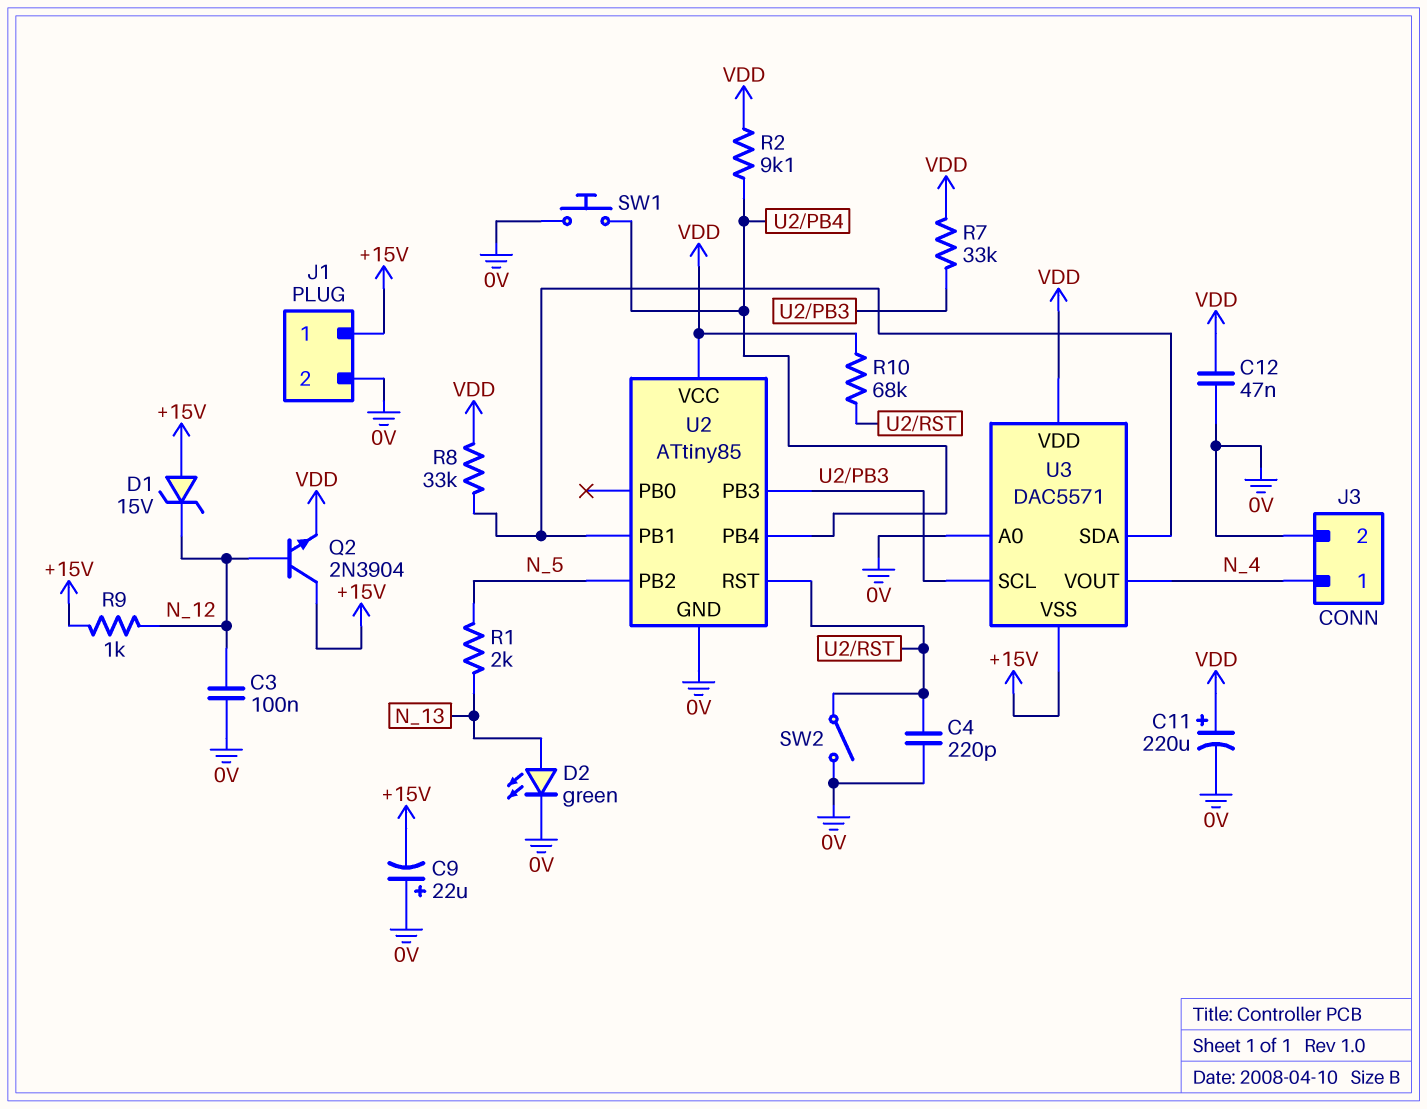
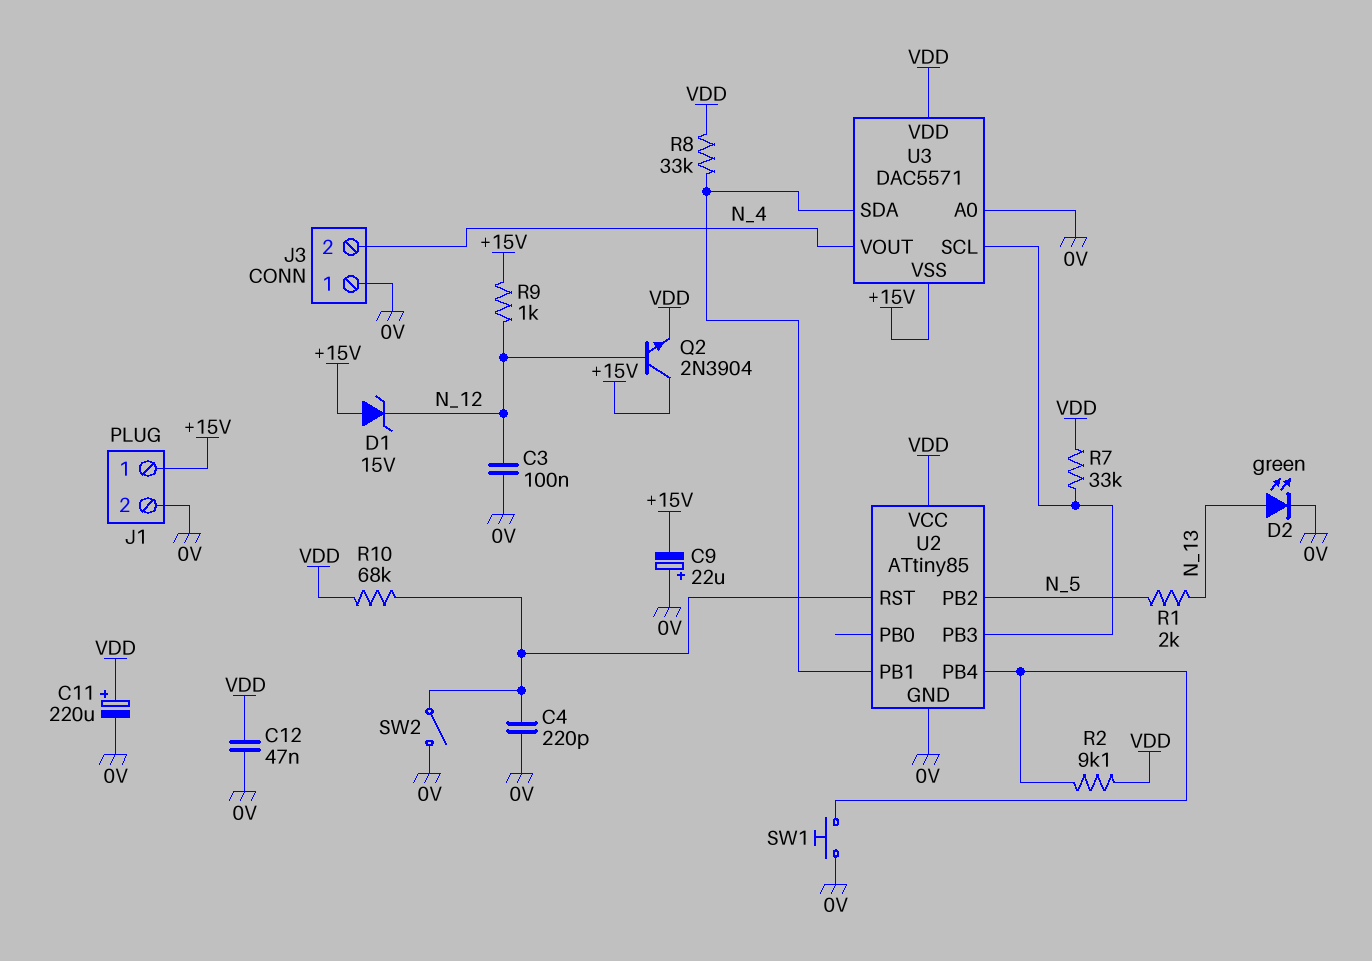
J3 pin 1: N_4 -> 0V
J3 pin 2: 0V -> N_4

